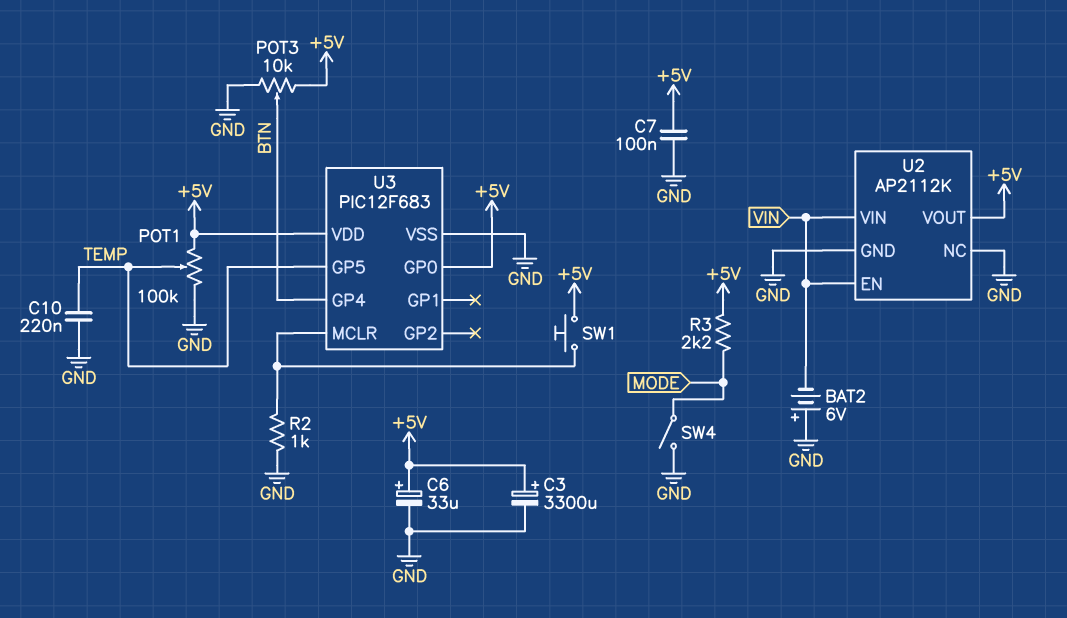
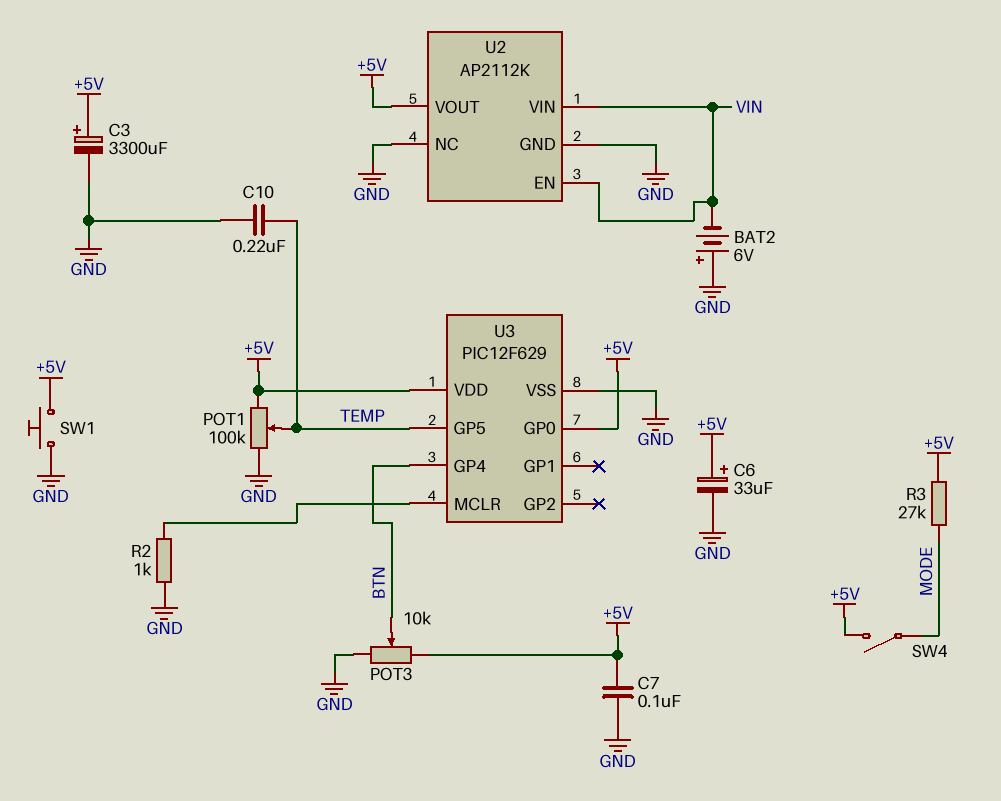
R3: 2.2k (+5V, MODE) -> 27k (+5V, MODE)
SW1: button (+5V, U3/MCLR) -> button (+5V, GND)
SW4: switch (GND, MODE) -> switch (+5V, MODE)
U3: PIC12F683 -> PIC12F629

